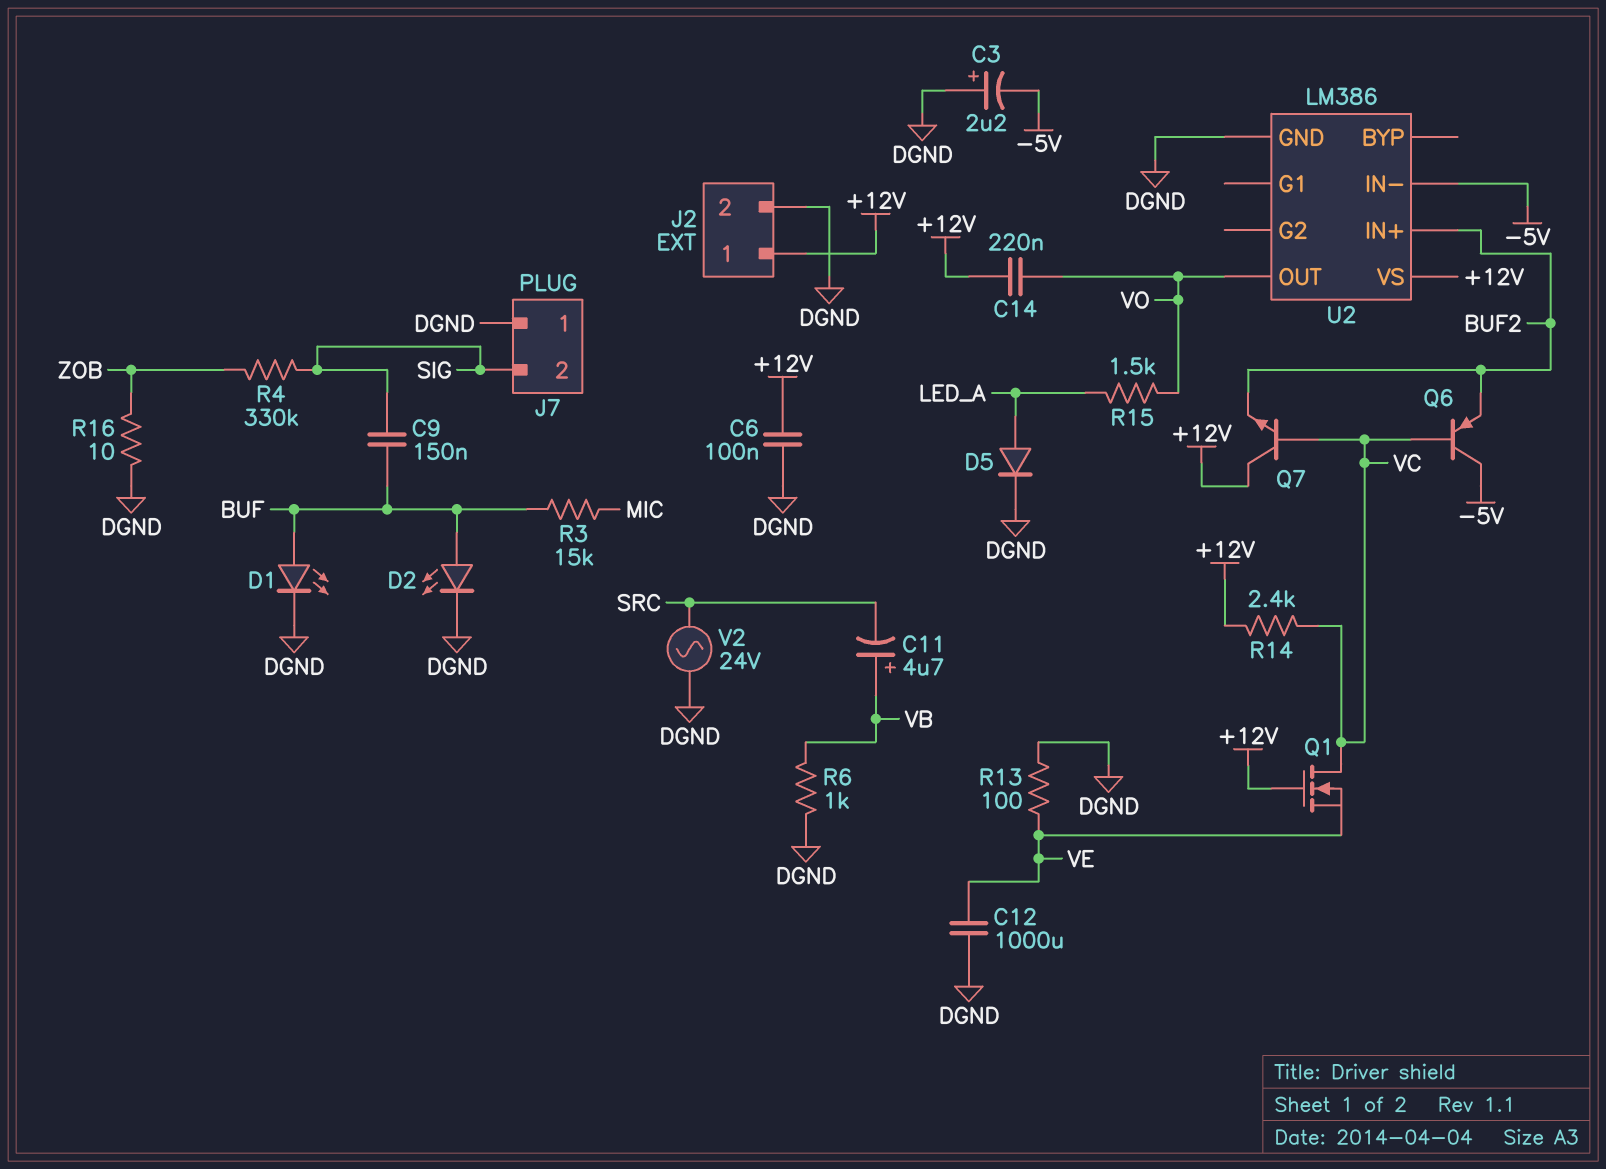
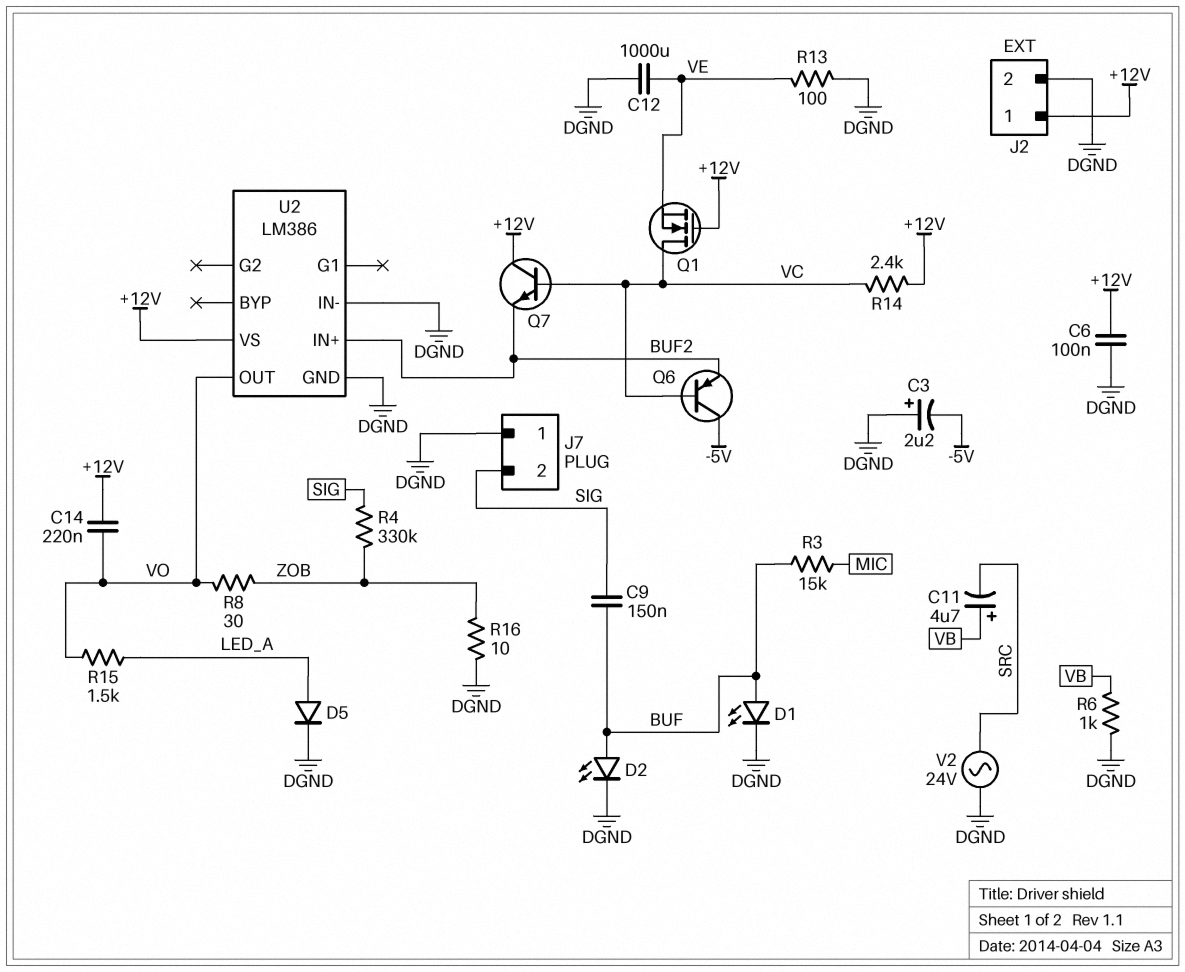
R8: none -> 30 (VO, ZOB)
U2 pin IN-: -5V -> DGND

